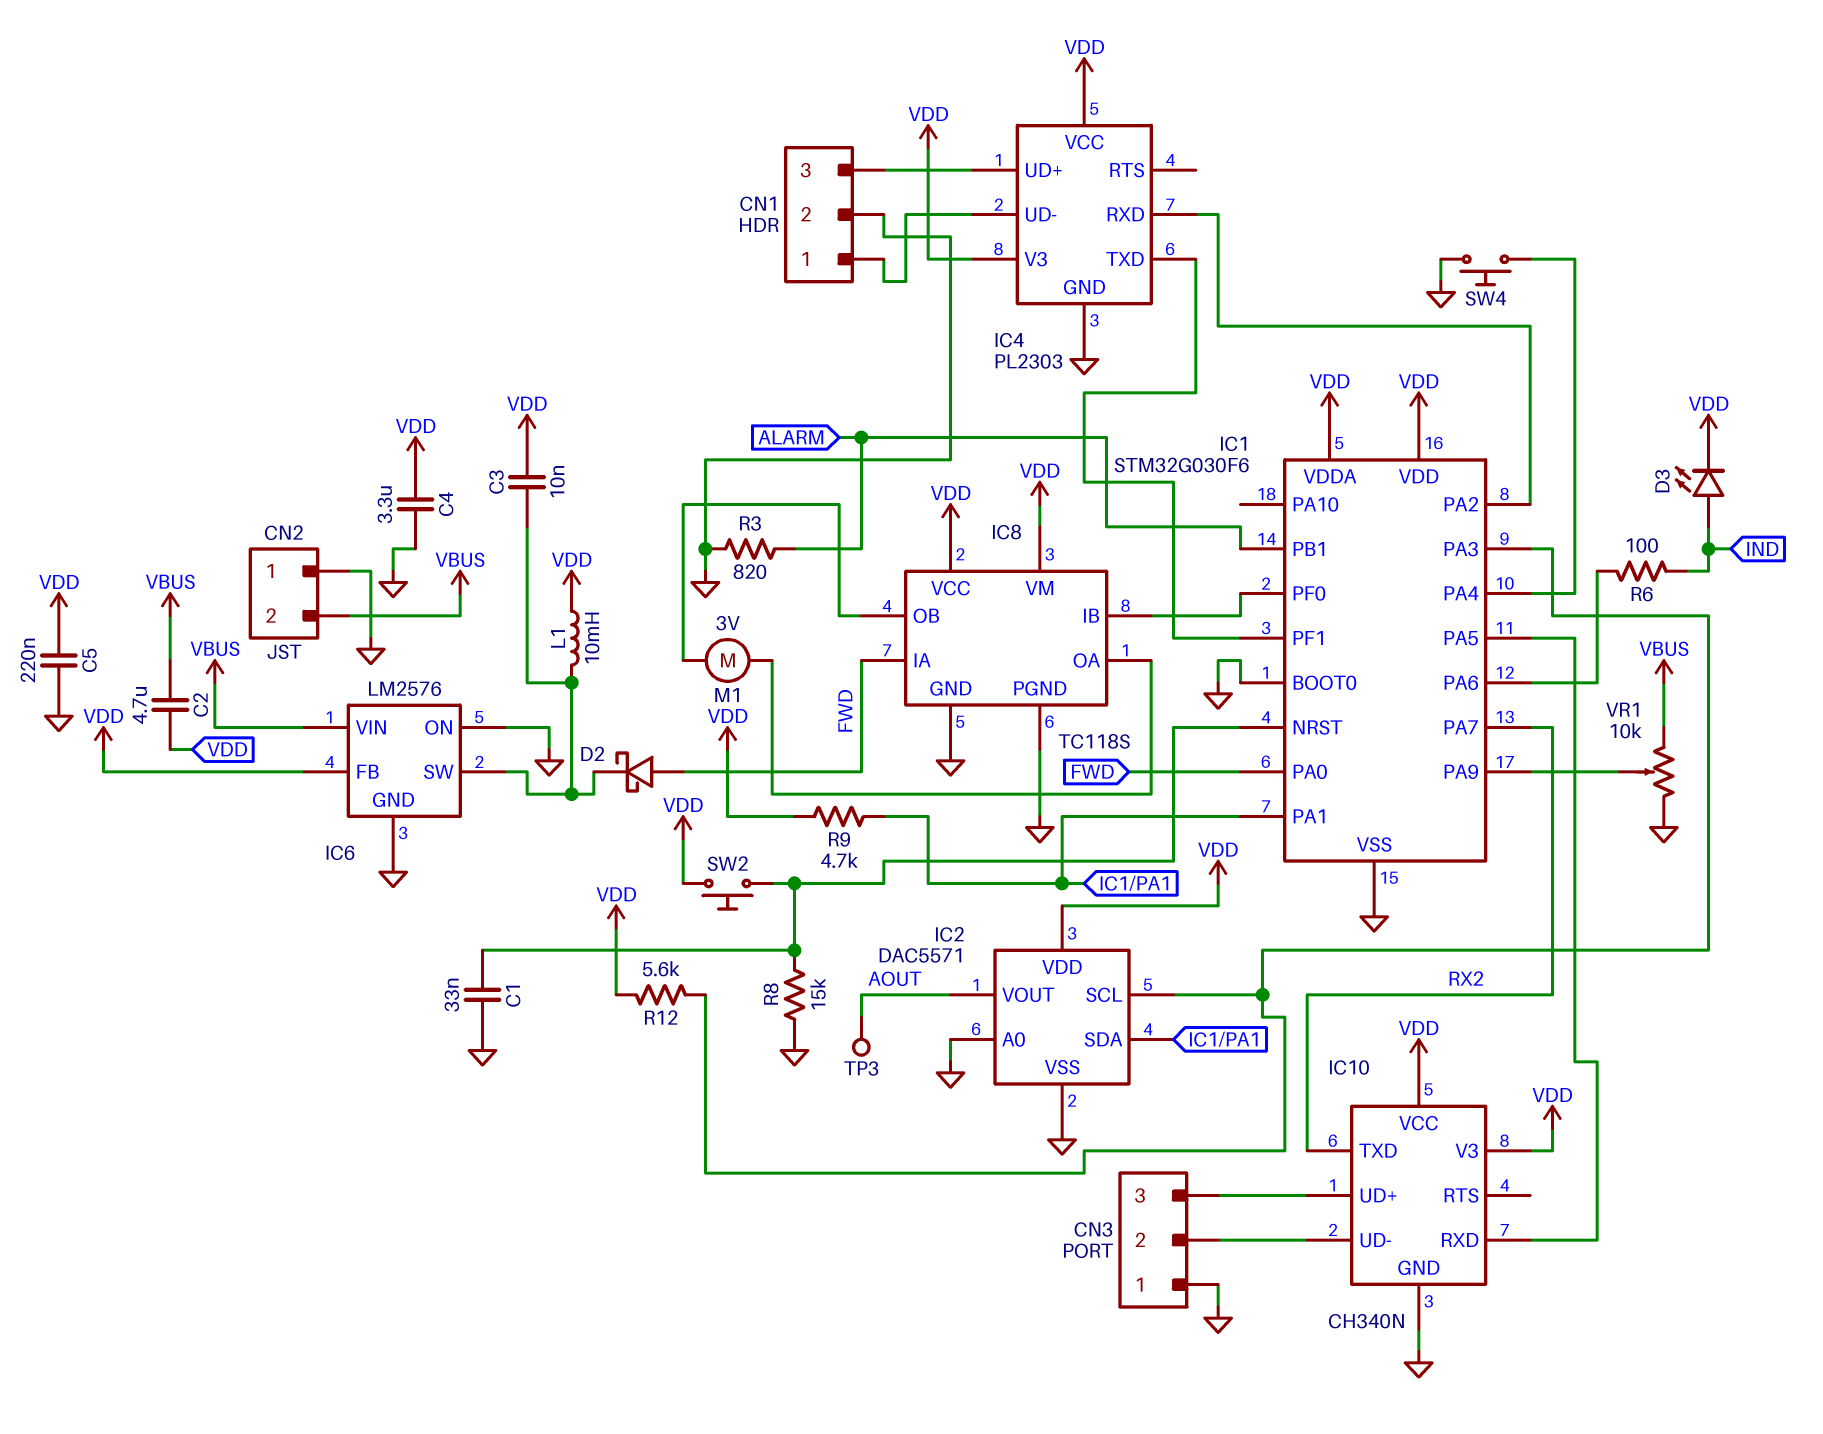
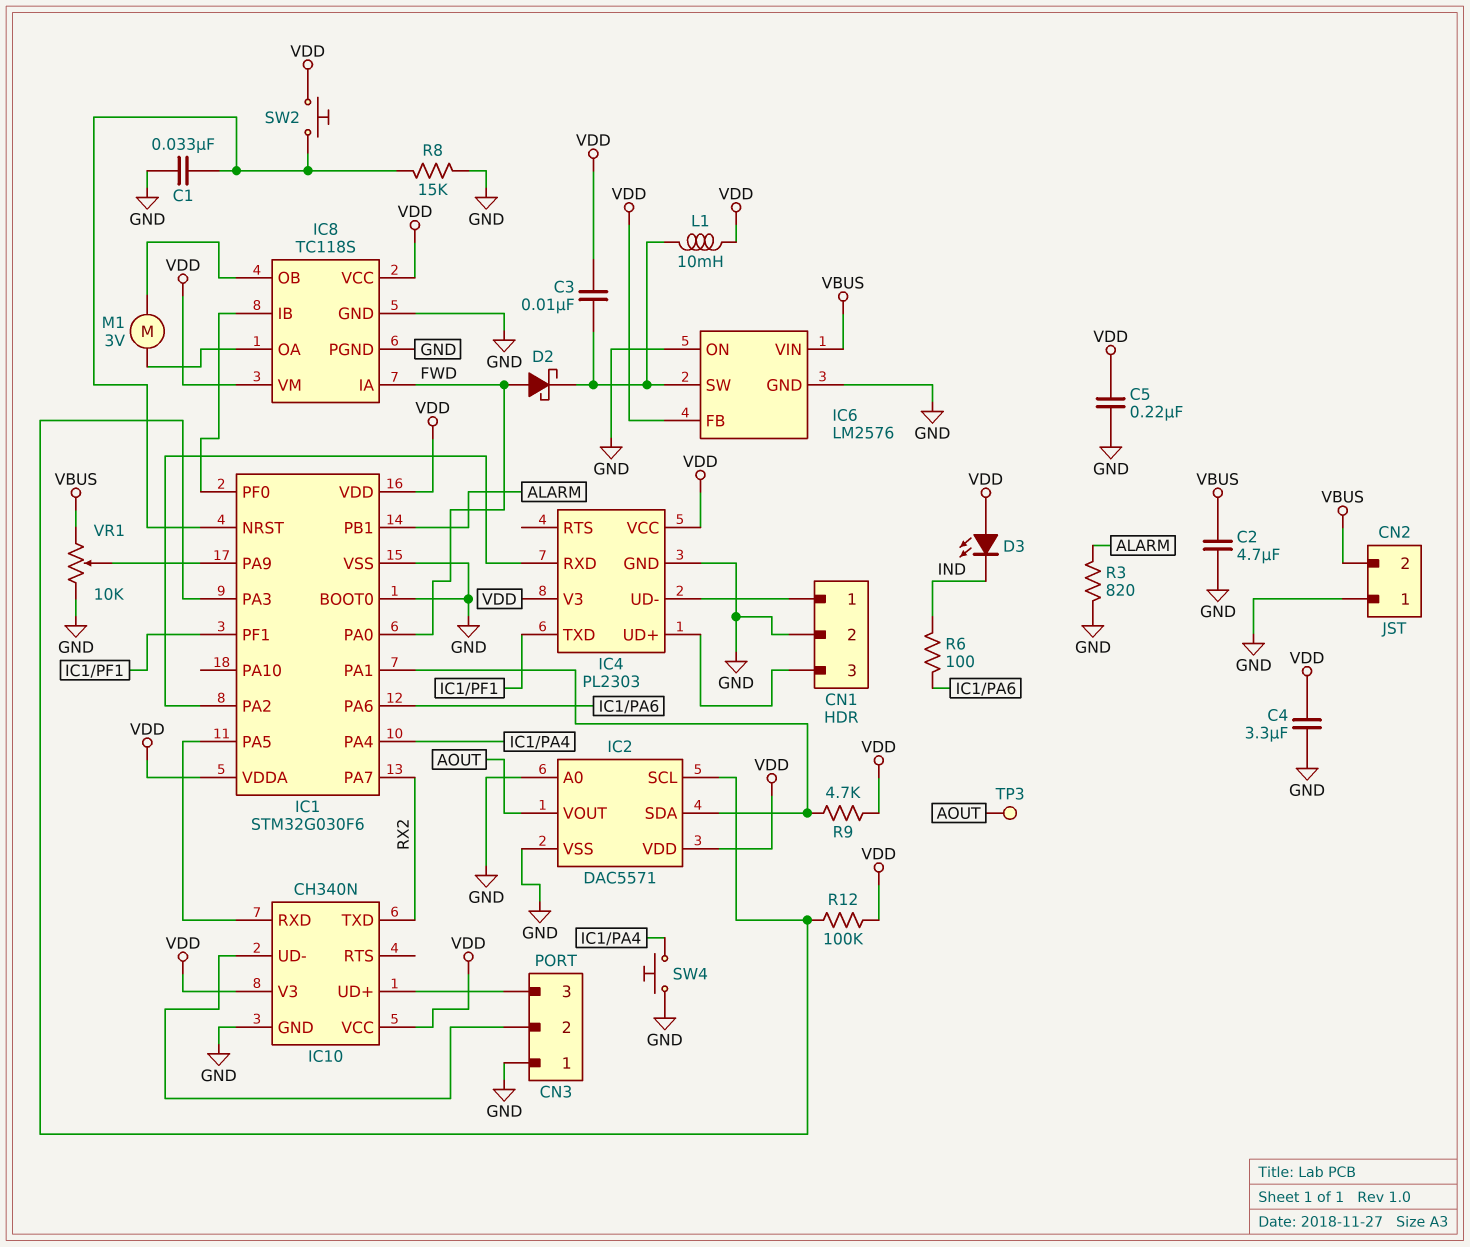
C2: 4.7uF (VBUS, VDD) -> 4.7uF (GND, VBUS)
D3: LED (A IND, K VDD) -> LED (A VDD, K IND)
R12: 5.6k (IC1/PA3, VDD) -> 100k (IC1/PA3, VDD)

